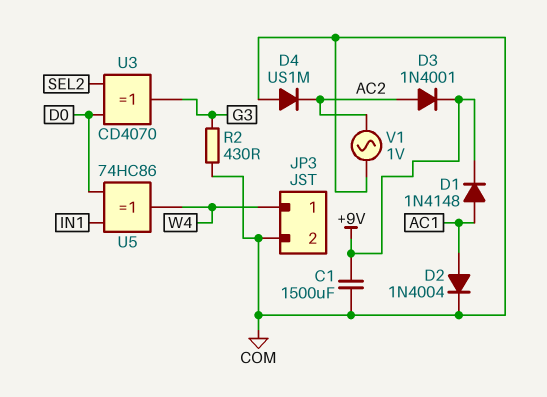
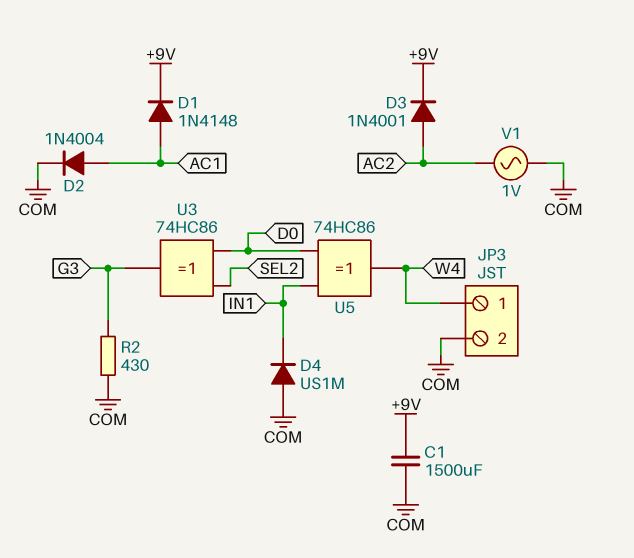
D4: diode US1M (A COM, K AC2) -> diode US1M (A COM, K IN1)
U3: XOR CD4070 (in D0, in SEL2, out G3) -> XOR 74HC86 (in D0, in SEL2, out G3)

